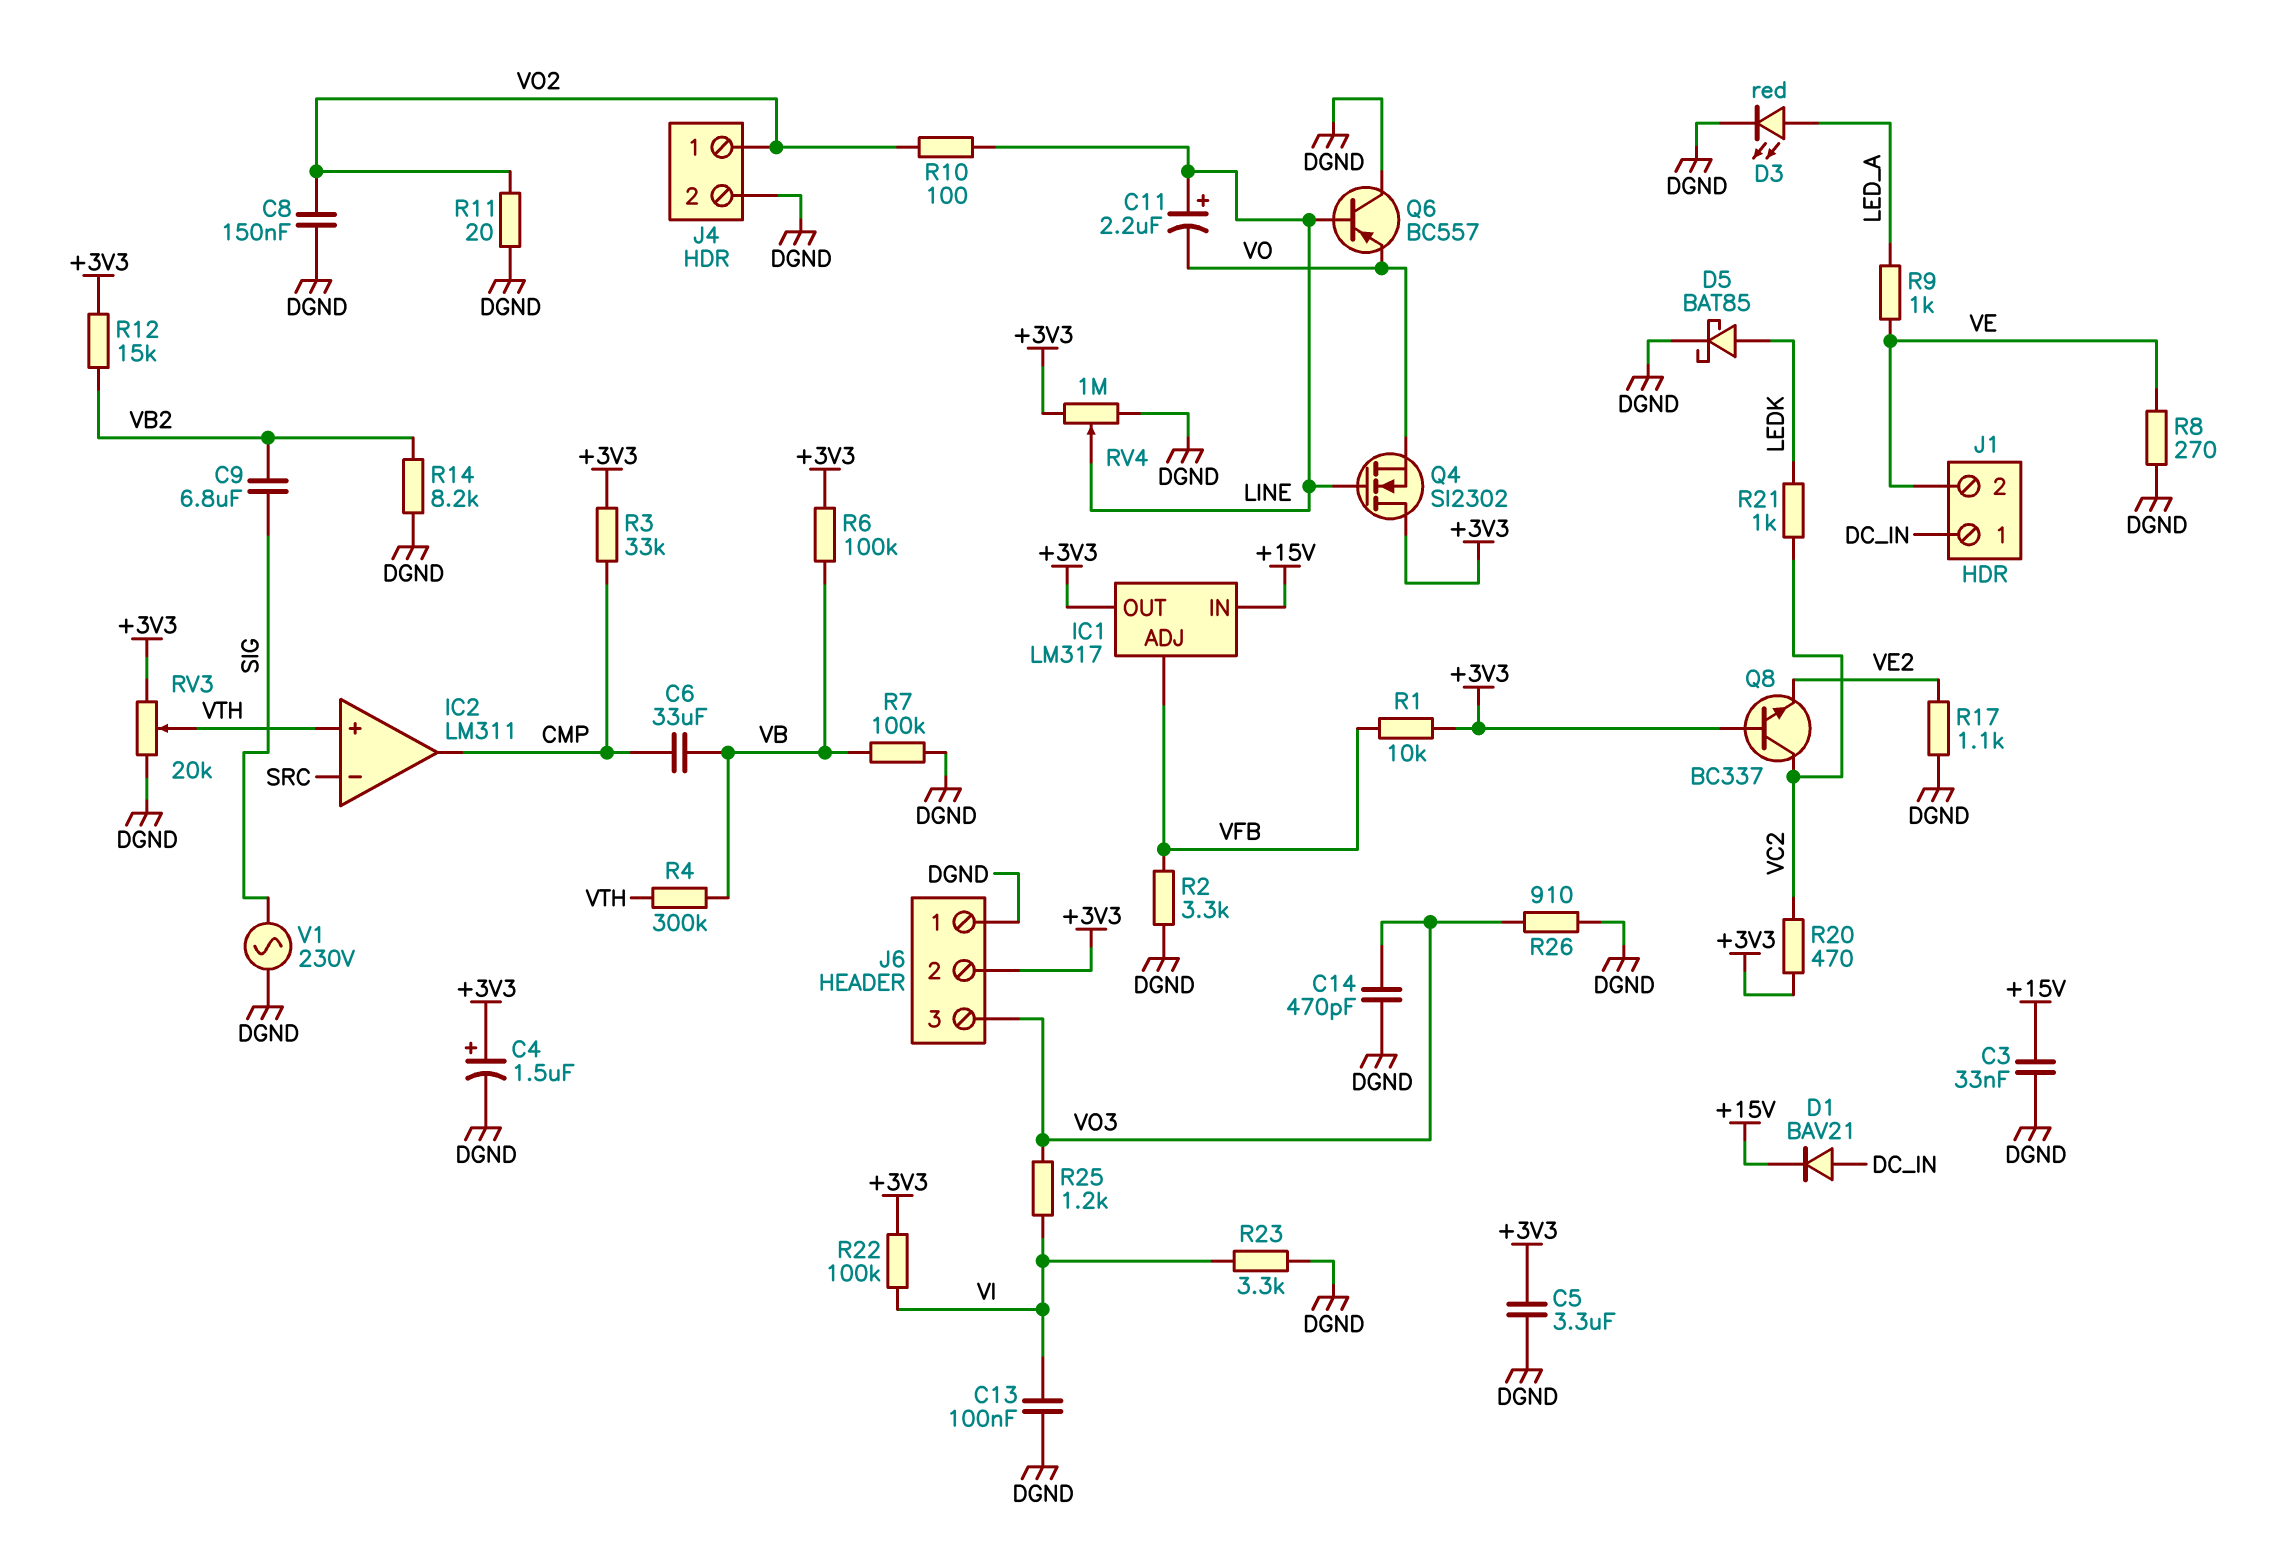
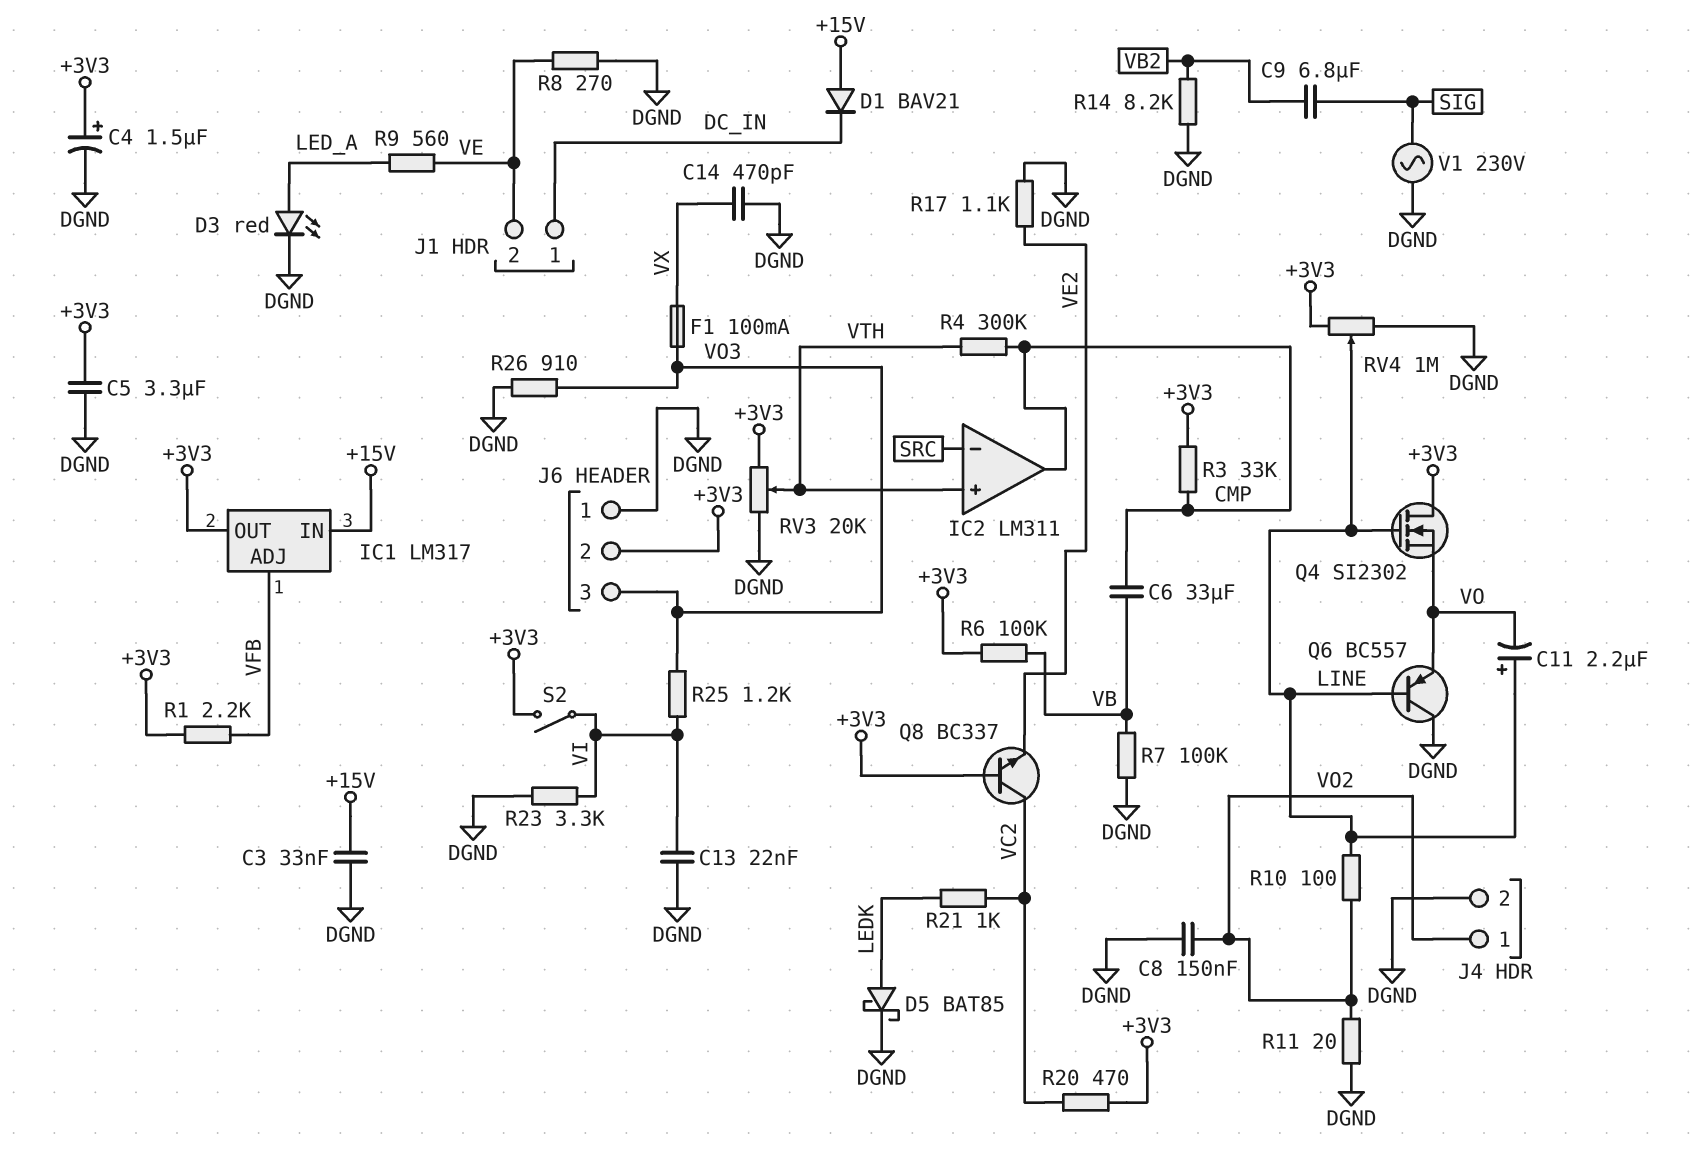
C13: 100nF (DGND, VI) -> 22nF (DGND, VI)
C14: 470pF (DGND, VO3) -> 470pF (DGND, VX)
D1: diode BAV21 (A DC_IN, K +15V) -> diode BAV21 (A +15V, K DC_IN)
F1: none -> 100mA (VO3, VX)
R1: 10k (+3V3, VFB) -> 2.2k (+3V3, VFB)
R2: 3.3k (DGND, VFB) -> none
R4: 300k (VB, VTH) -> 300k (CMP, VTH)
R9: 1k (LED_A, VE) -> 560 (LED_A, VE)
R12: 15k (+3V3, VB2) -> none
R22: 100k (+3V3, VI) -> none
S2: none -> switch (+3V3, VI)

